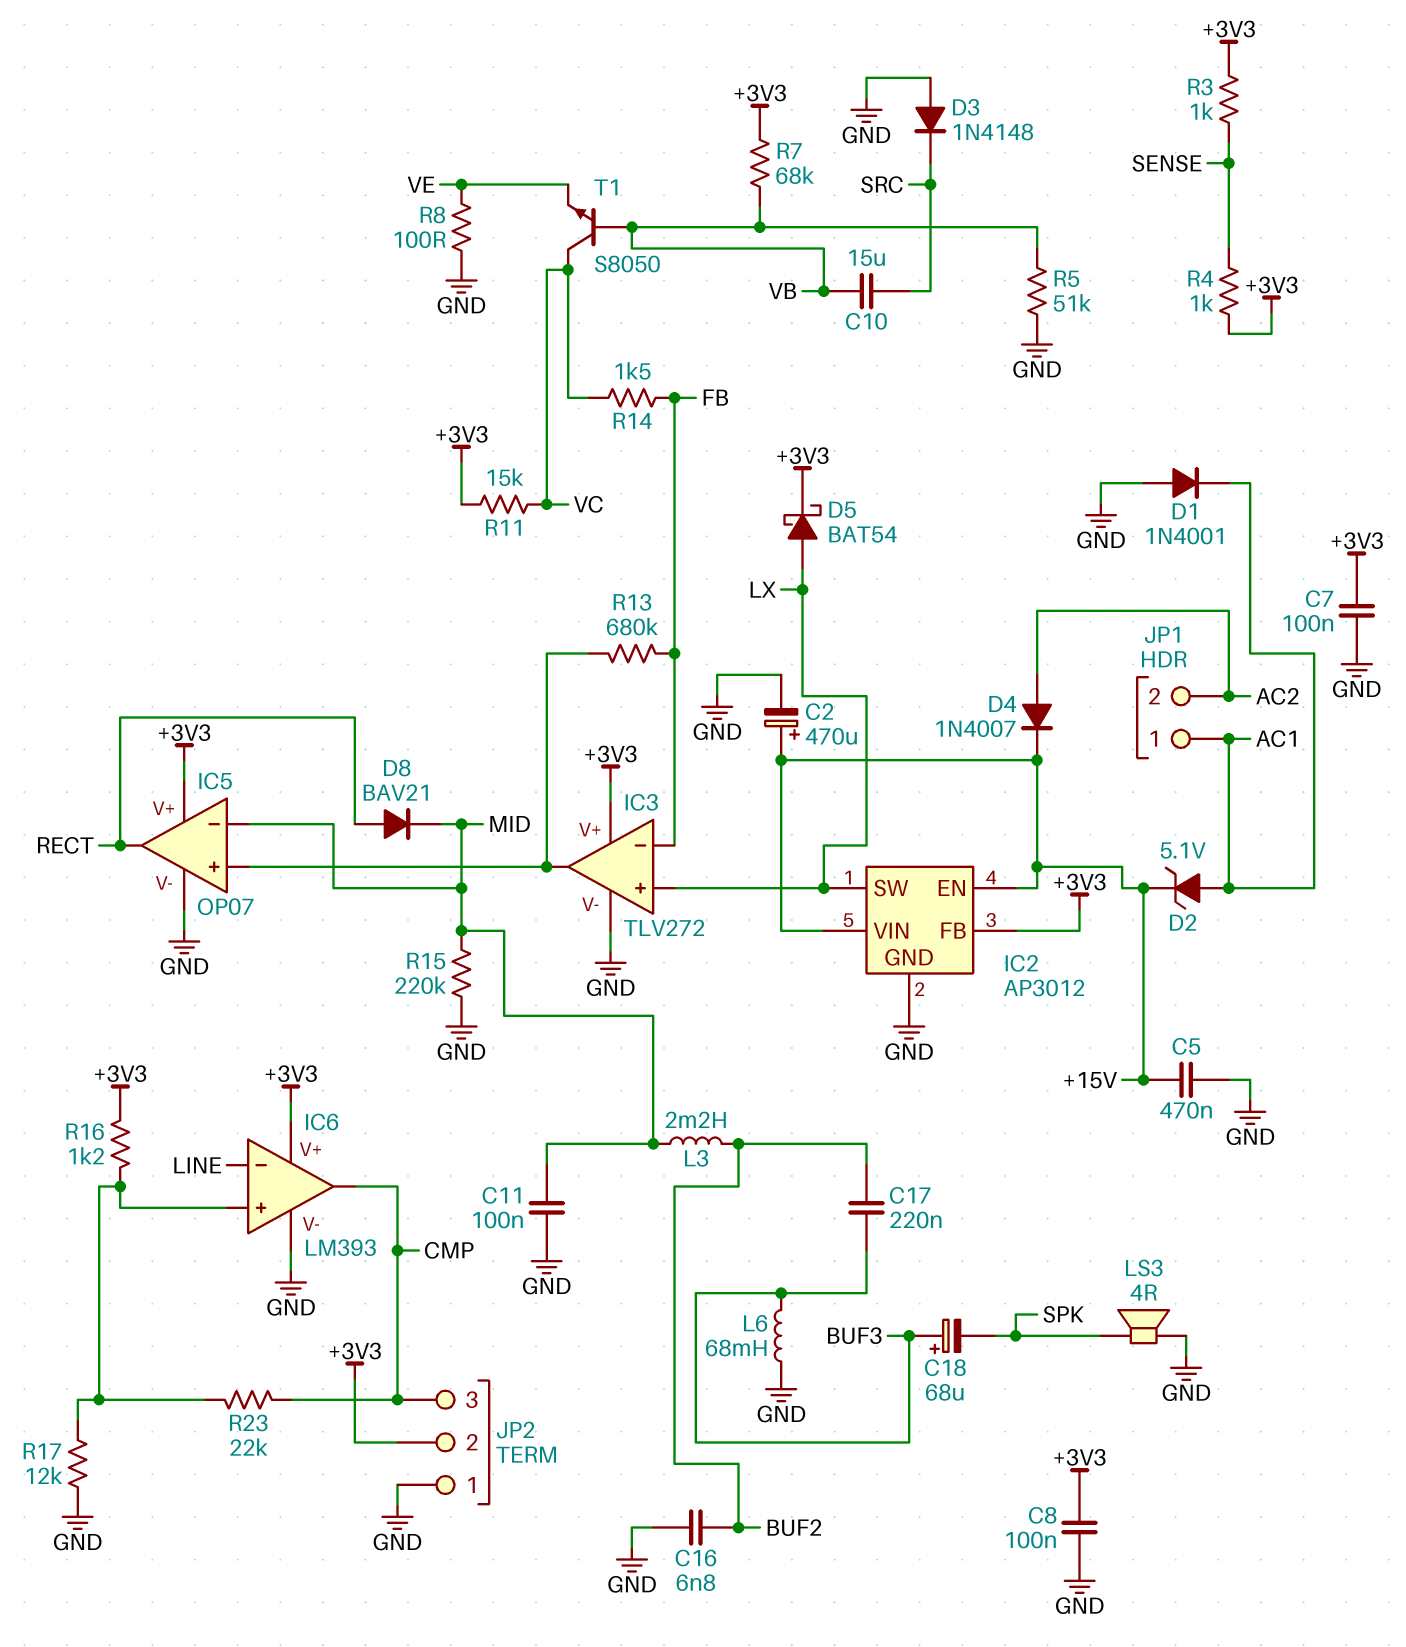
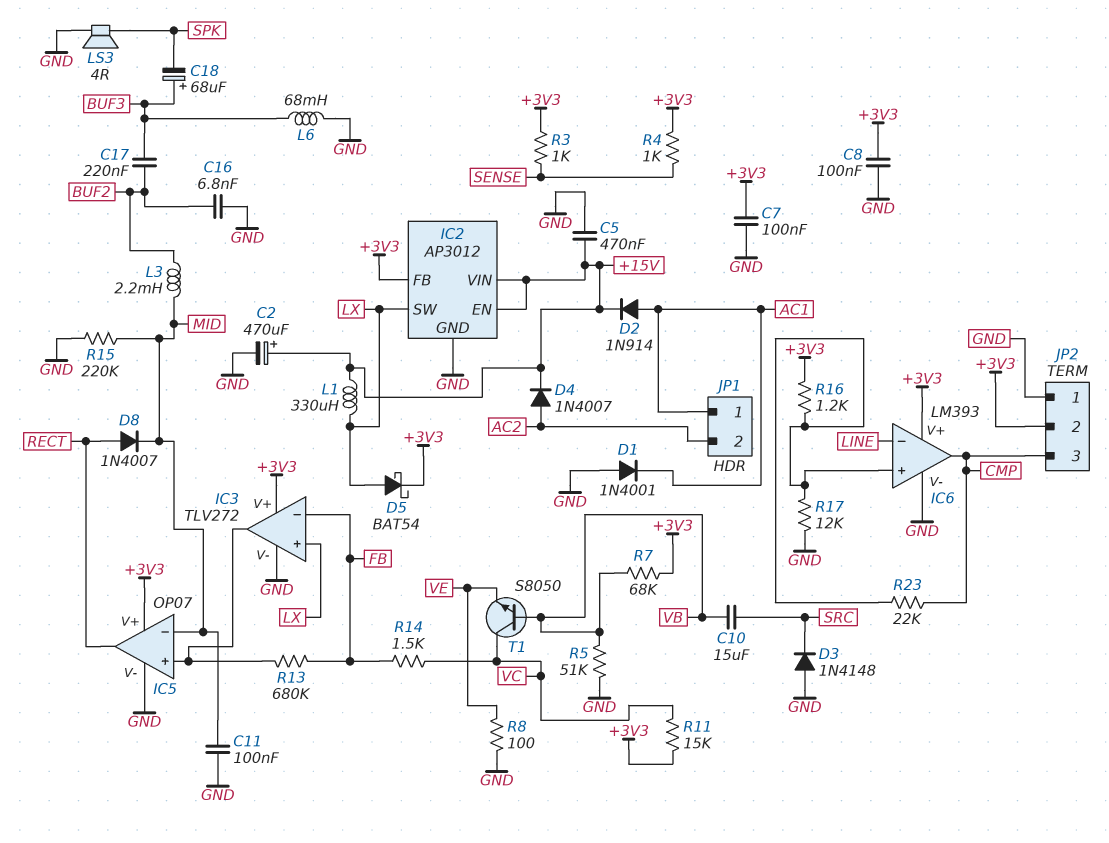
D2: zener 5.1V (A AC1, K +15V) -> diode 1N914 (A AC1, K +15V)
D8: diode BAV21 (A RECT, K MID) -> diode 1N4007 (A RECT, K MID)
L1: none -> 330uH (+15V, LX)

